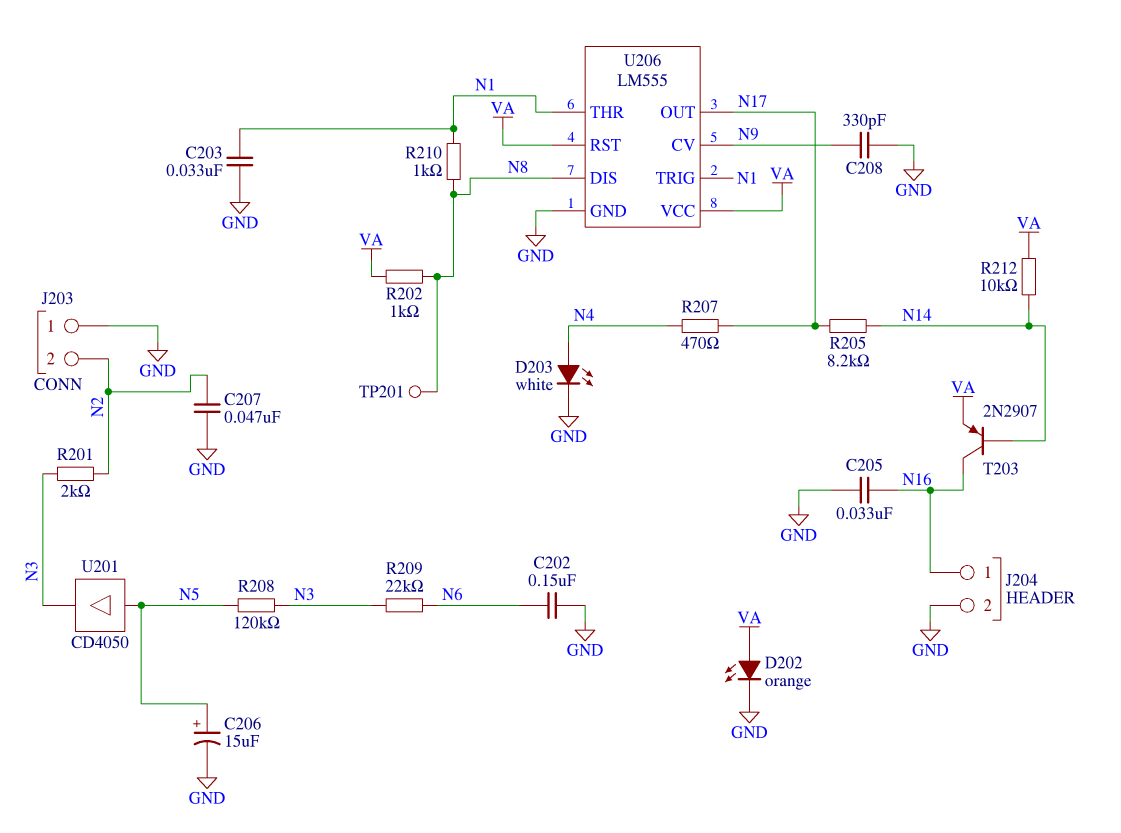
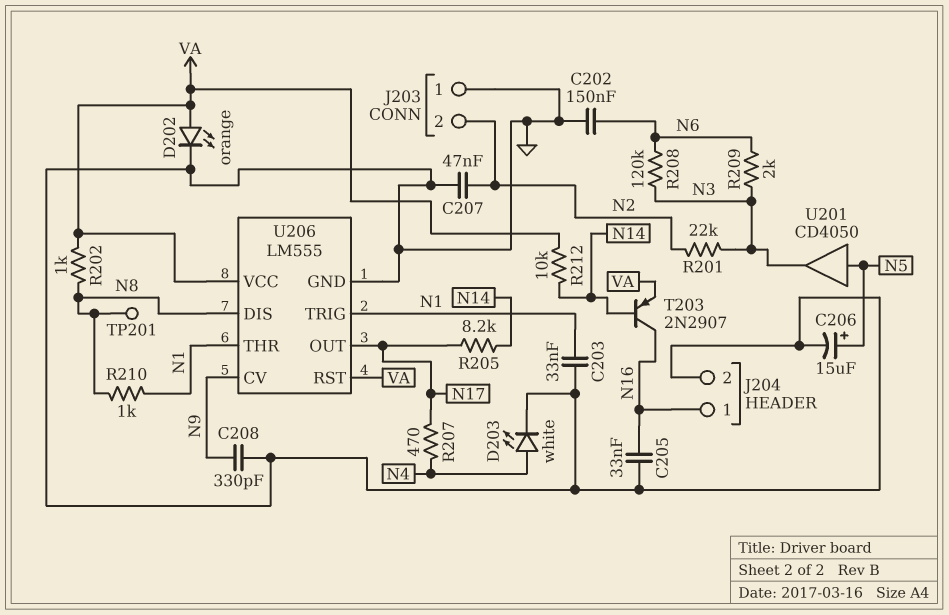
R201: 2k (N2, N3) -> 22k (N2, N3)
R208: 120k (N3, N5) -> 120k (N3, N6)
R209: 22k (N3, N6) -> 2k (N3, N6)

